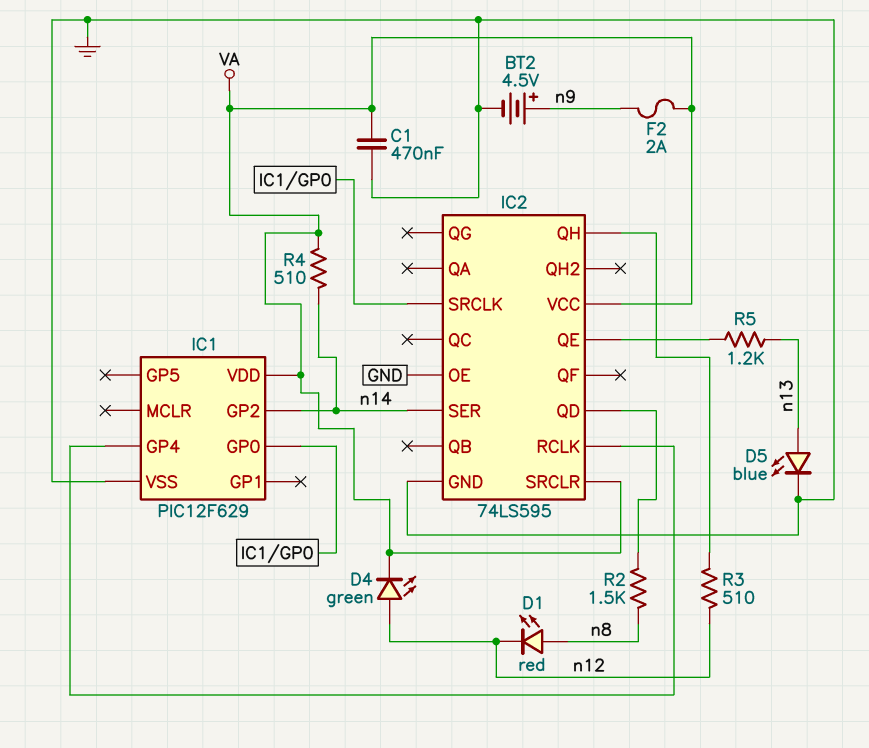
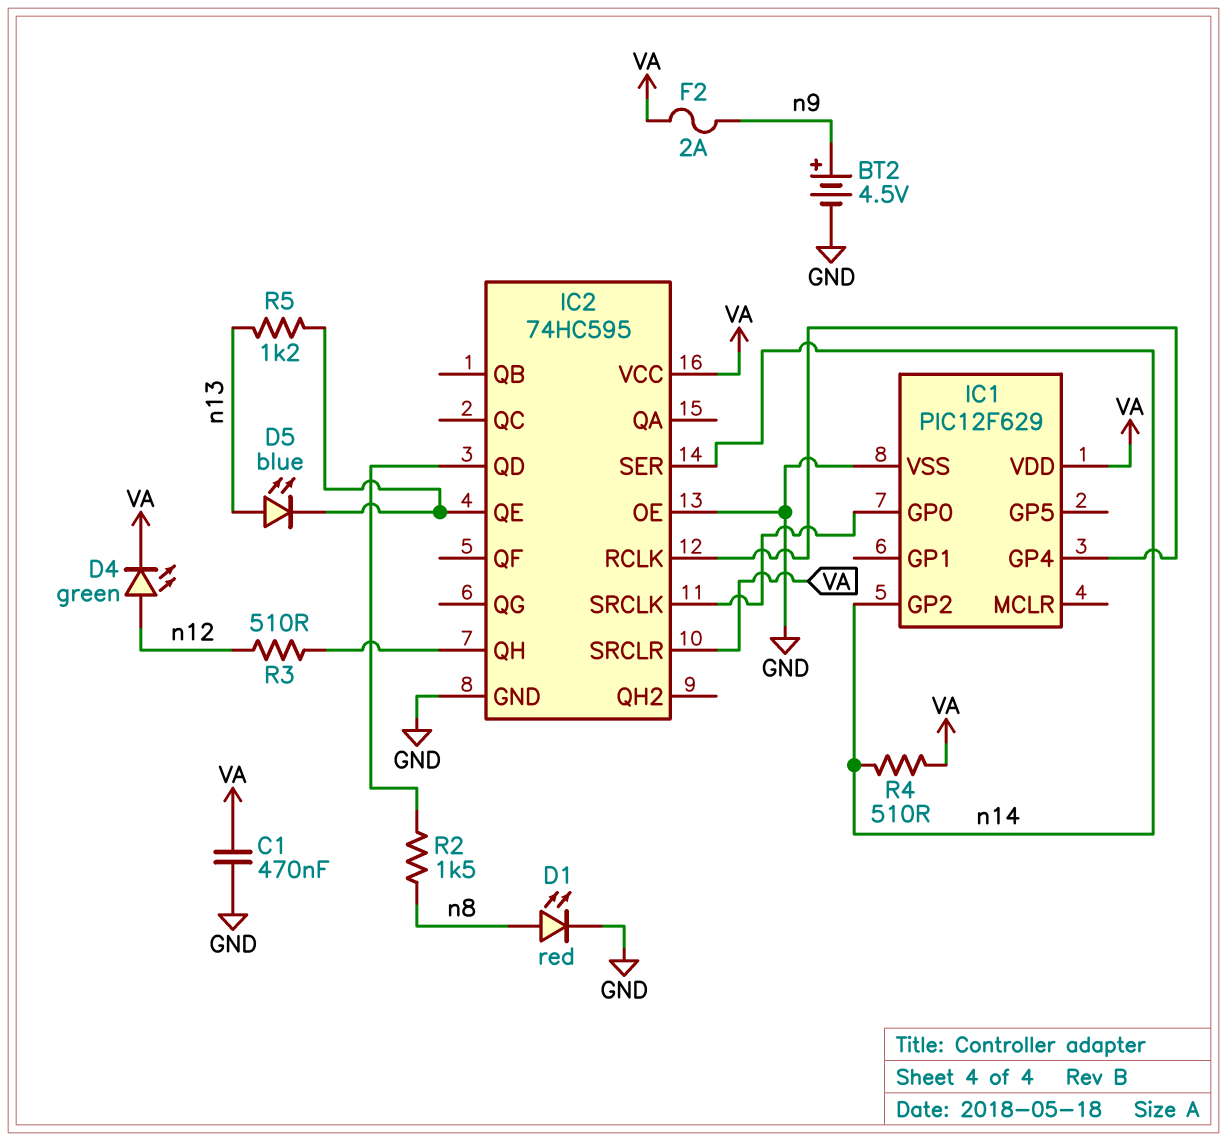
D1: LED red (A n8, K n12) -> LED red (A n8, K GND)
D5: LED blue (A n13, K GND) -> LED blue (A n13, K IC2/QE)
IC2: 74LS595 -> 74HC595

